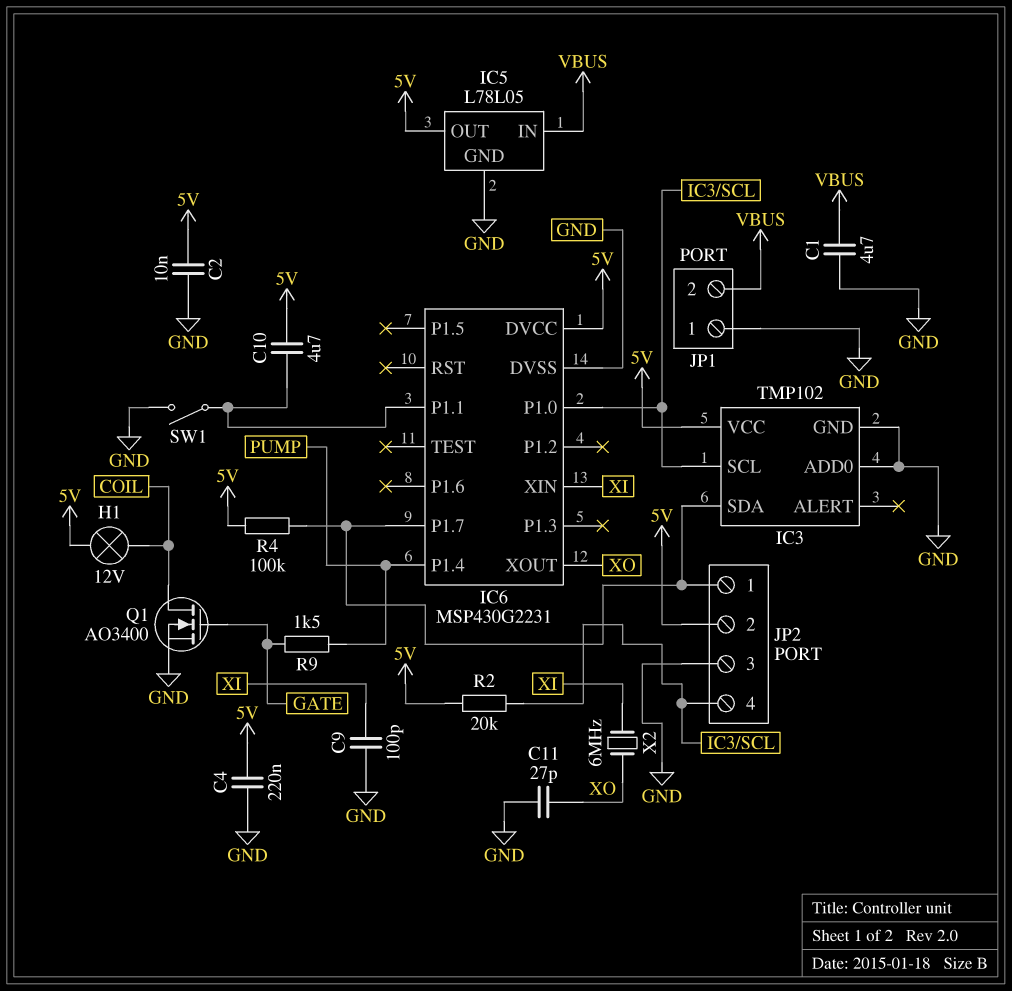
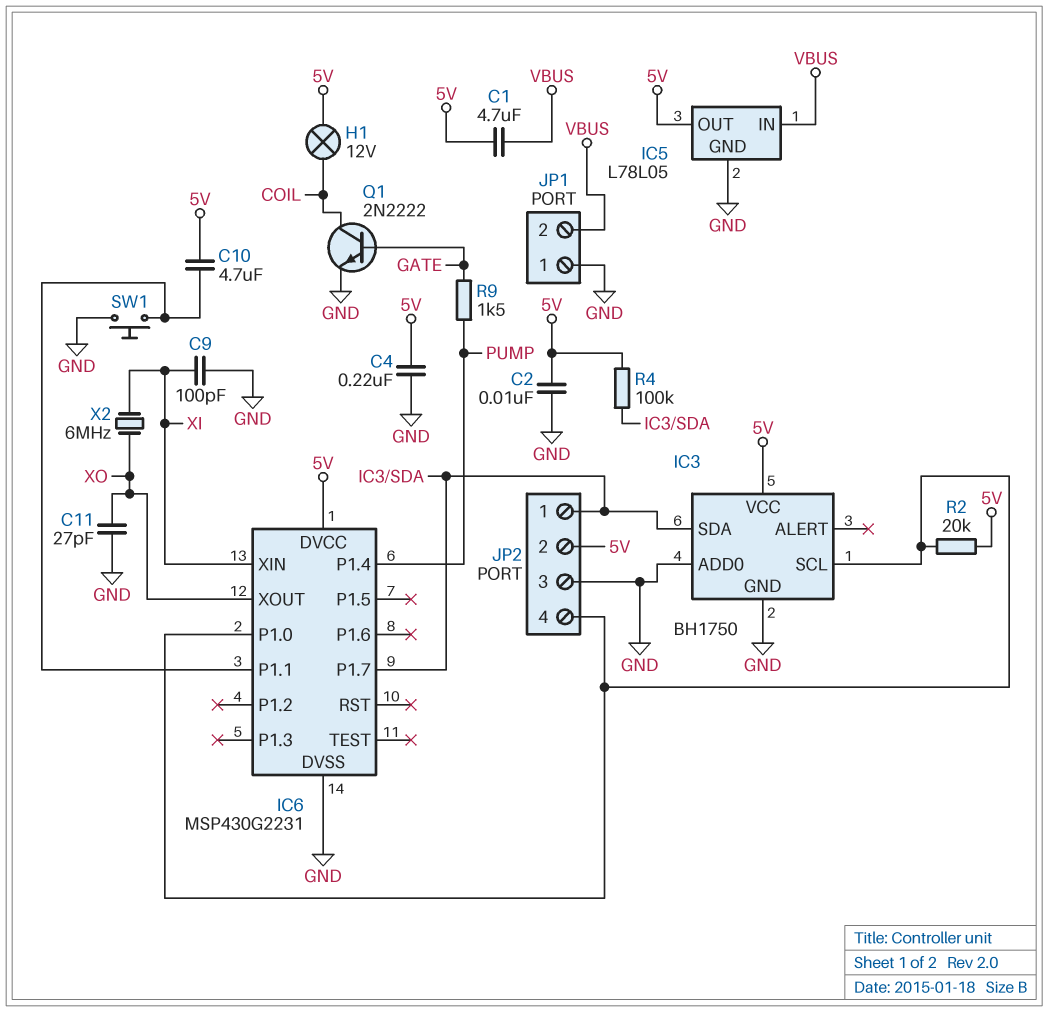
C1: 4.7uF (GND, VBUS) -> 4.7uF (5V, VBUS)
IC3: TMP102 -> BH1750
Q1: NMOS AO3400 (G GATE, D COIL, S GND) -> NPN 2N2222 (B GATE, C COIL, E GND)
SW1: switch (GND, IC6/P1.1) -> button (GND, IC6/P1.1)

